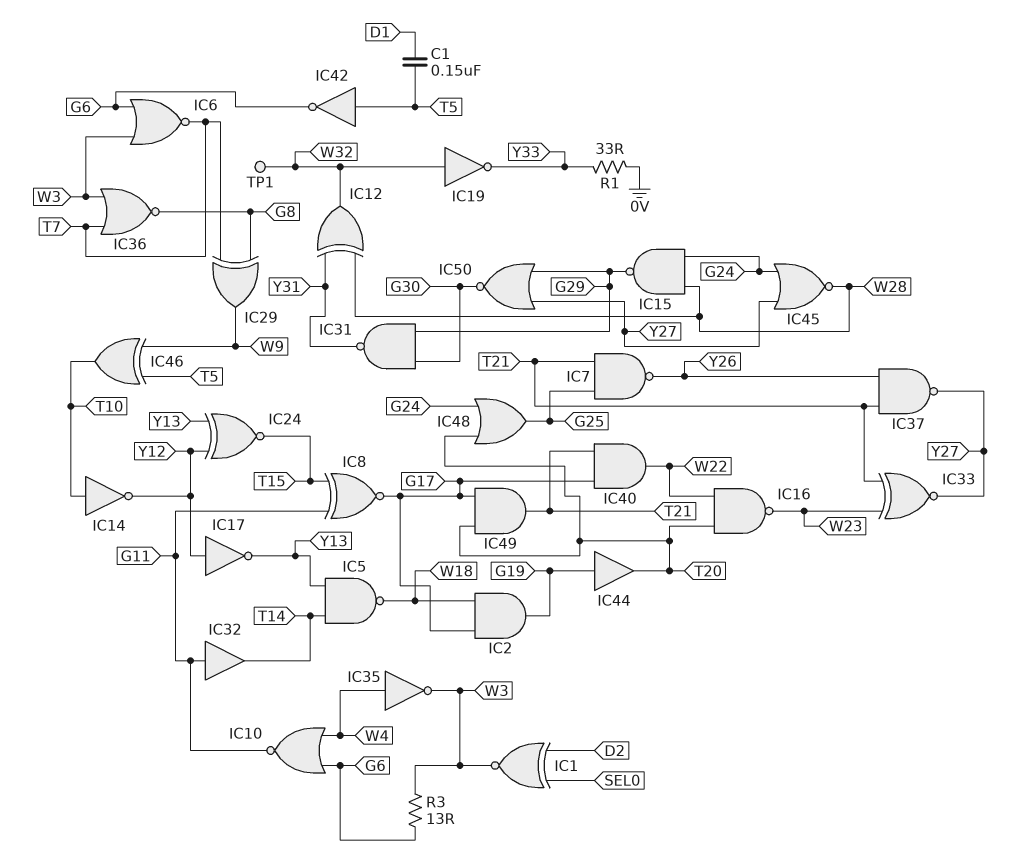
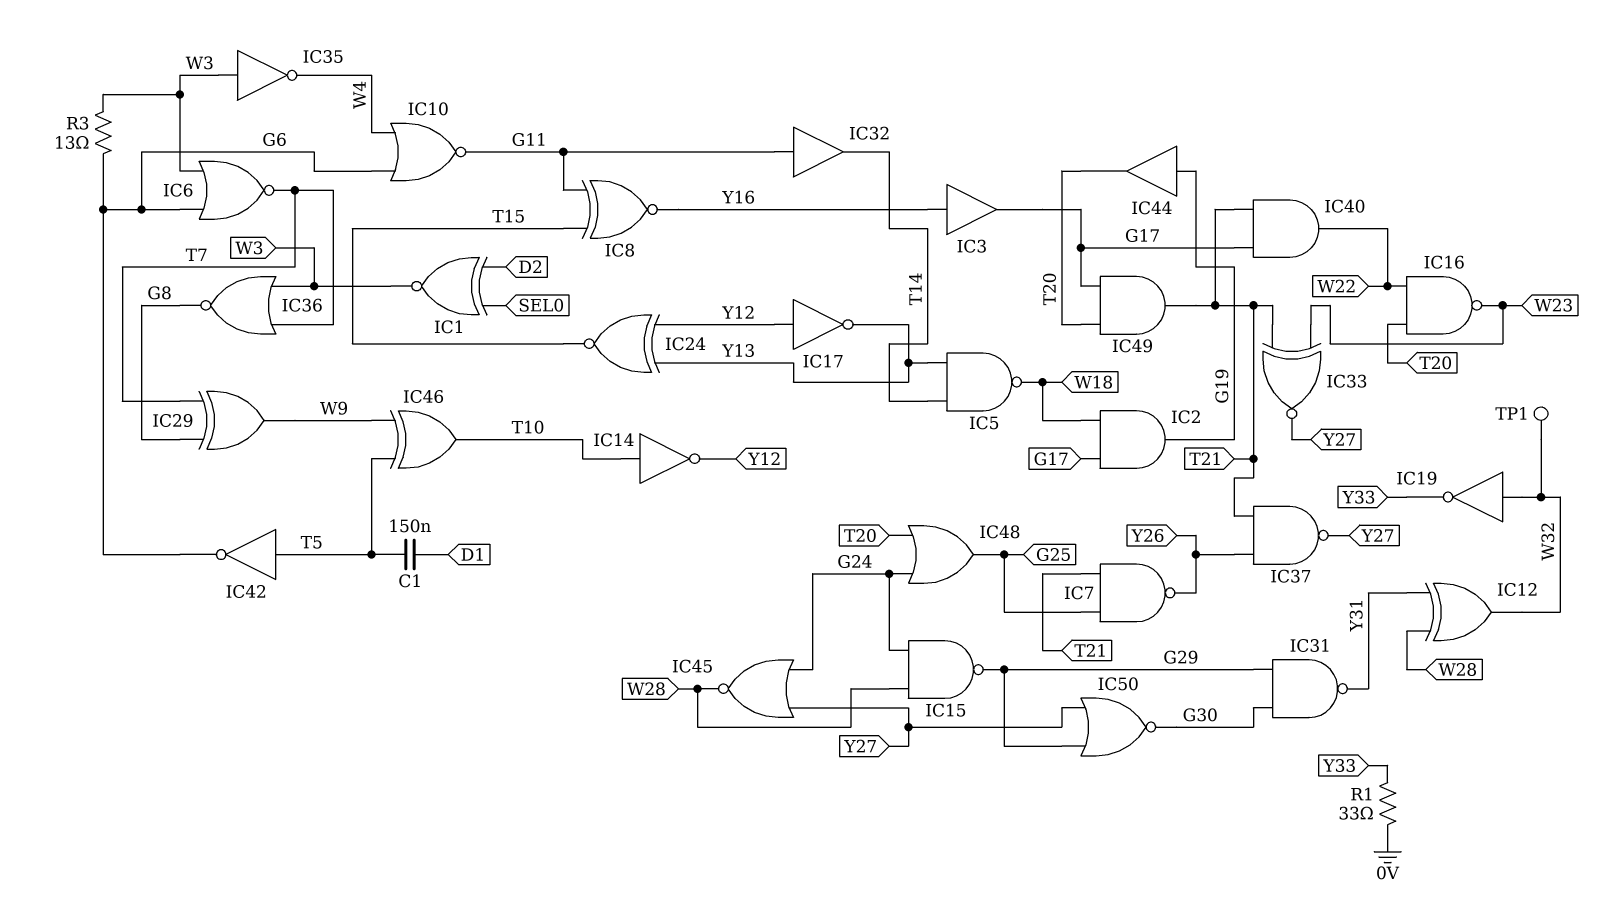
IC3: none -> buffer (in Y16, out G17)
IC8: XNOR (in G11, in T15, out G17) -> XNOR (in G11, in T15, out Y16)
IC35: NOT (in W4, out W3) -> NOT (in W3, out W4)

